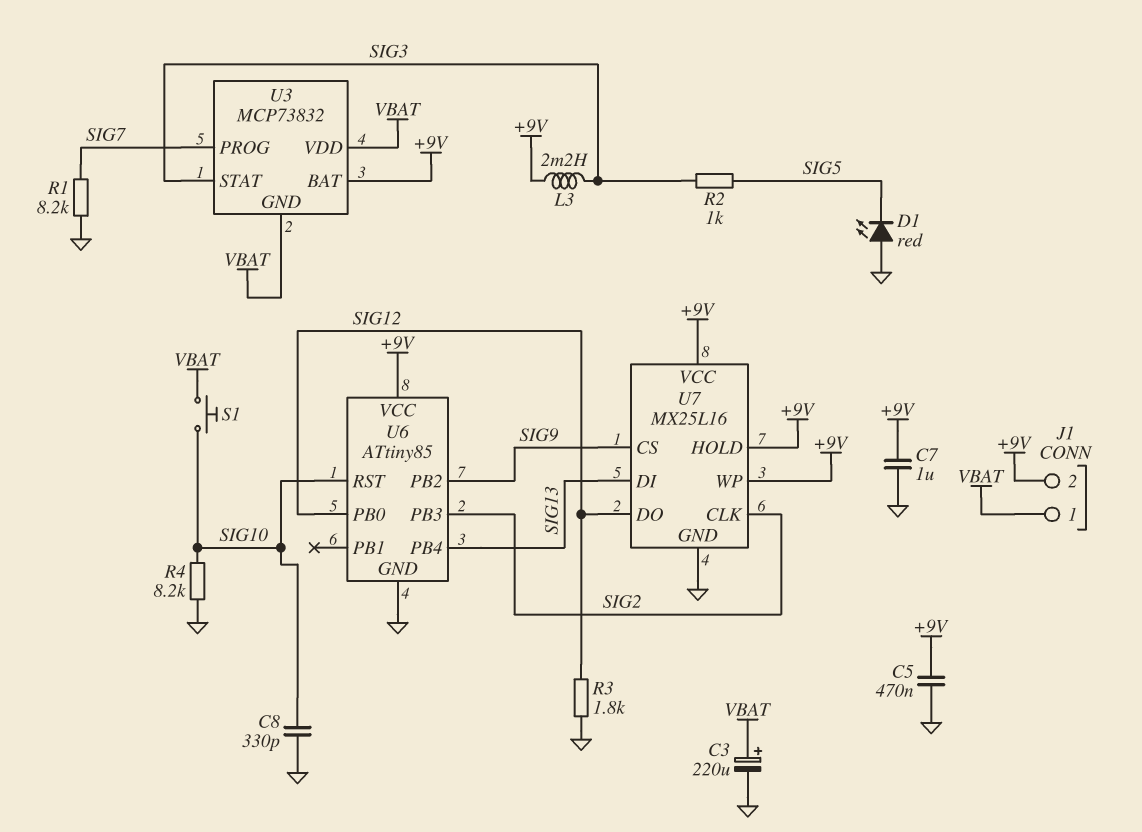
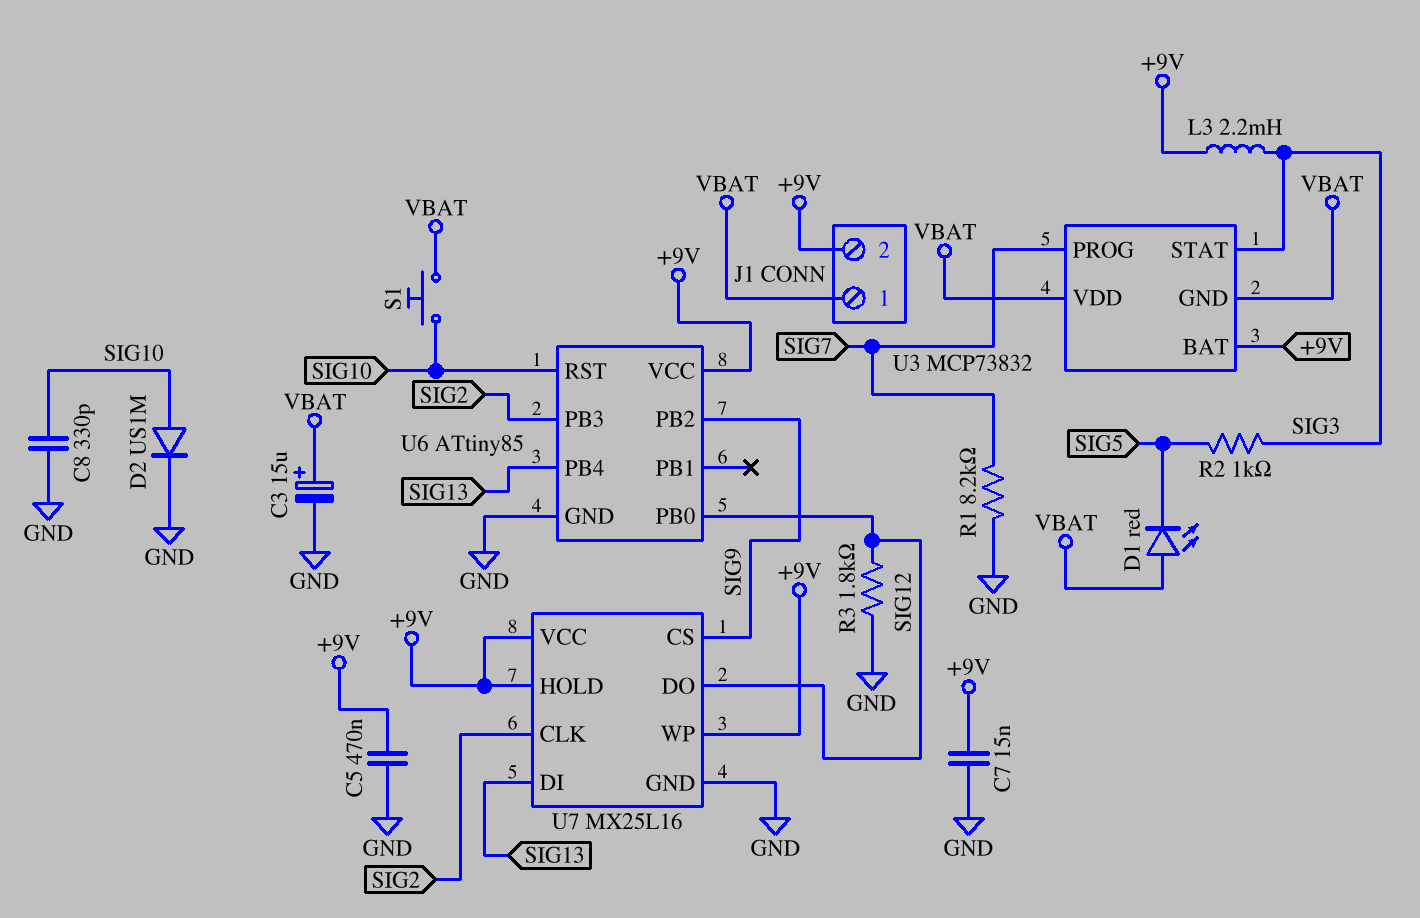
C3: 220uF (plus VBAT, minus GND) -> 15uF (plus VBAT, minus GND)
C7: 1uF (+9V, GND) -> 15nF (+9V, GND)
D1: LED red (A GND, K SIG5) -> LED red (A VBAT, K SIG5)
D2: none -> diode US1M (A SIG10, K GND)
R4: 8.2k (GND, SIG10) -> none

